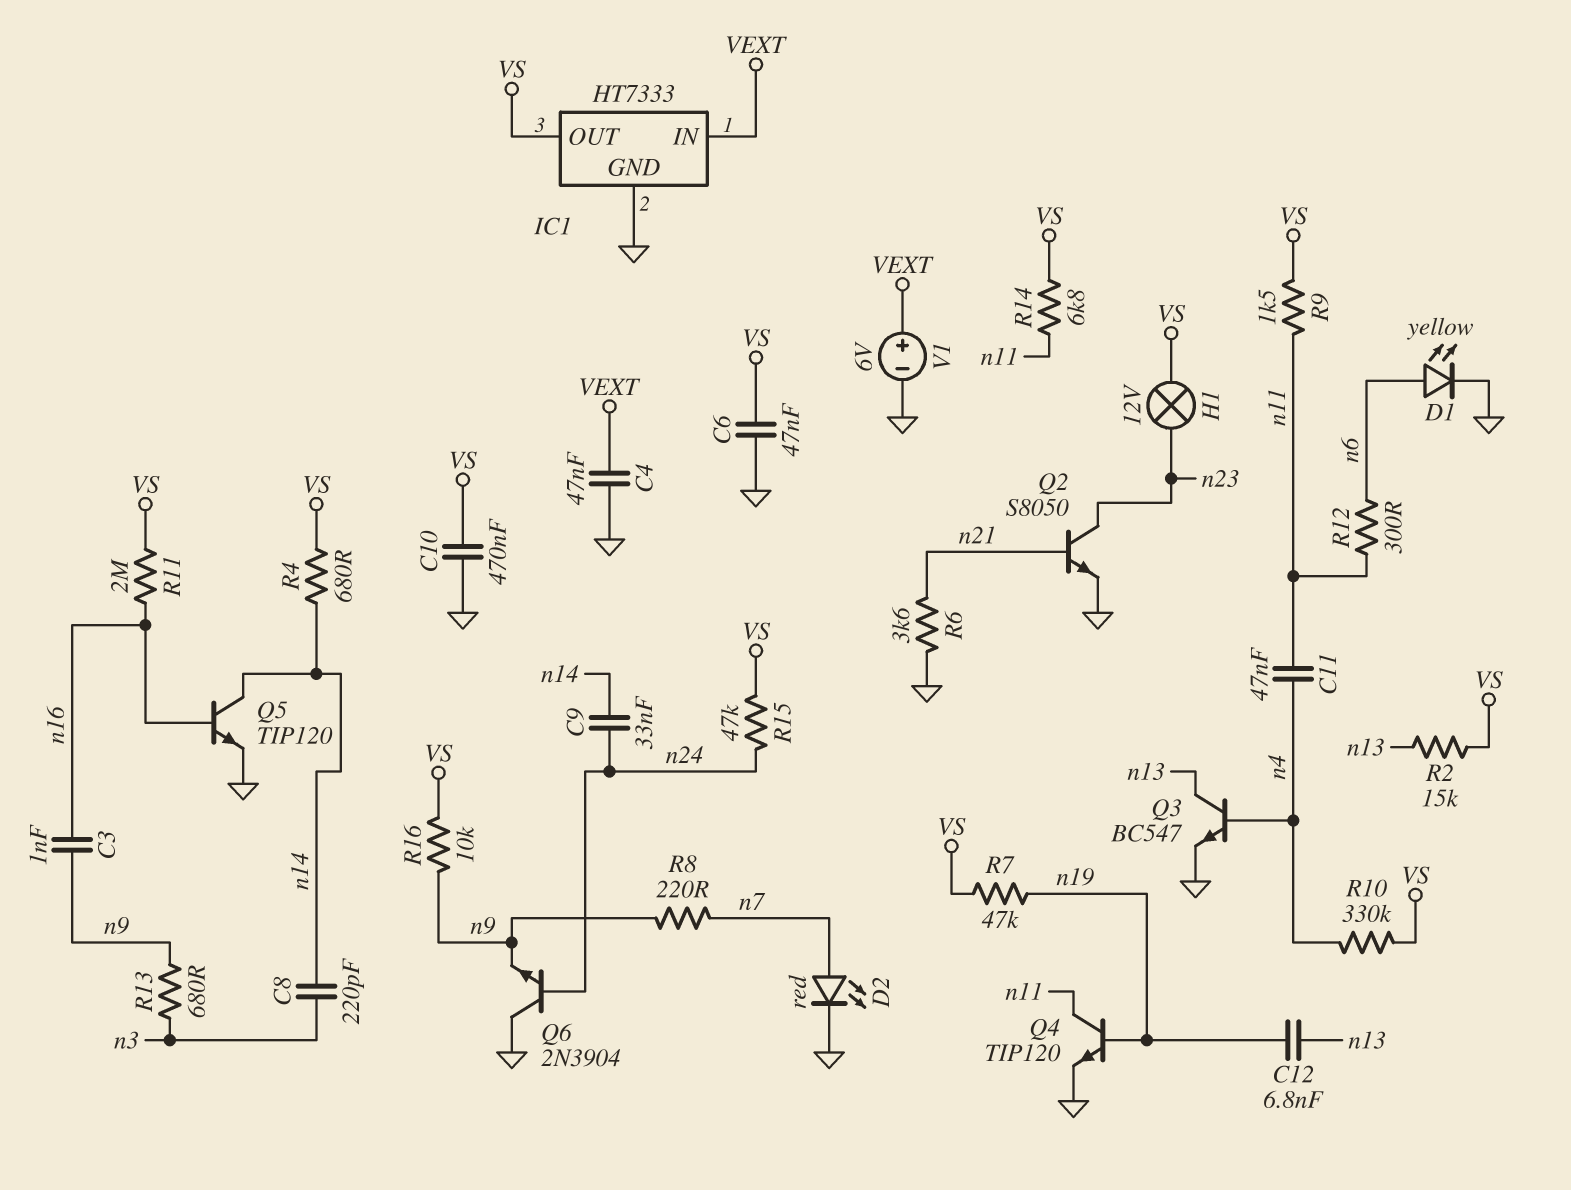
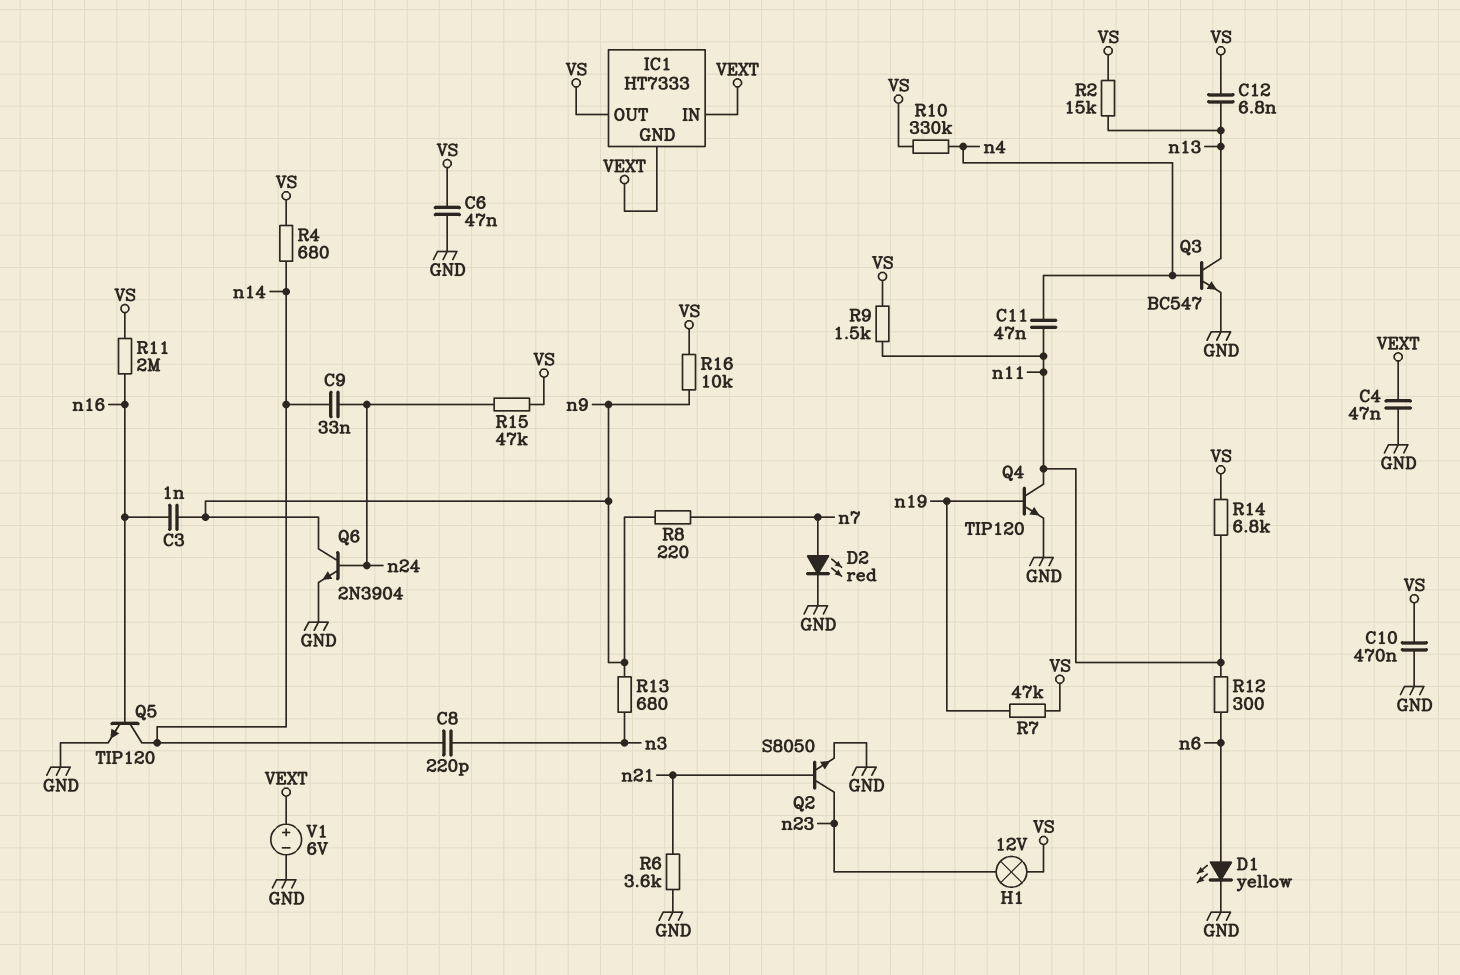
C12: 6.8nF (n13, n19) -> 6.8nF (VS, n13)
IC1 pin GND: GND -> VEXT
Q6: NPN 2N3904 (B n24, C GND, E n9) -> NPN 2N3904 (B n24, C n9, E GND)

